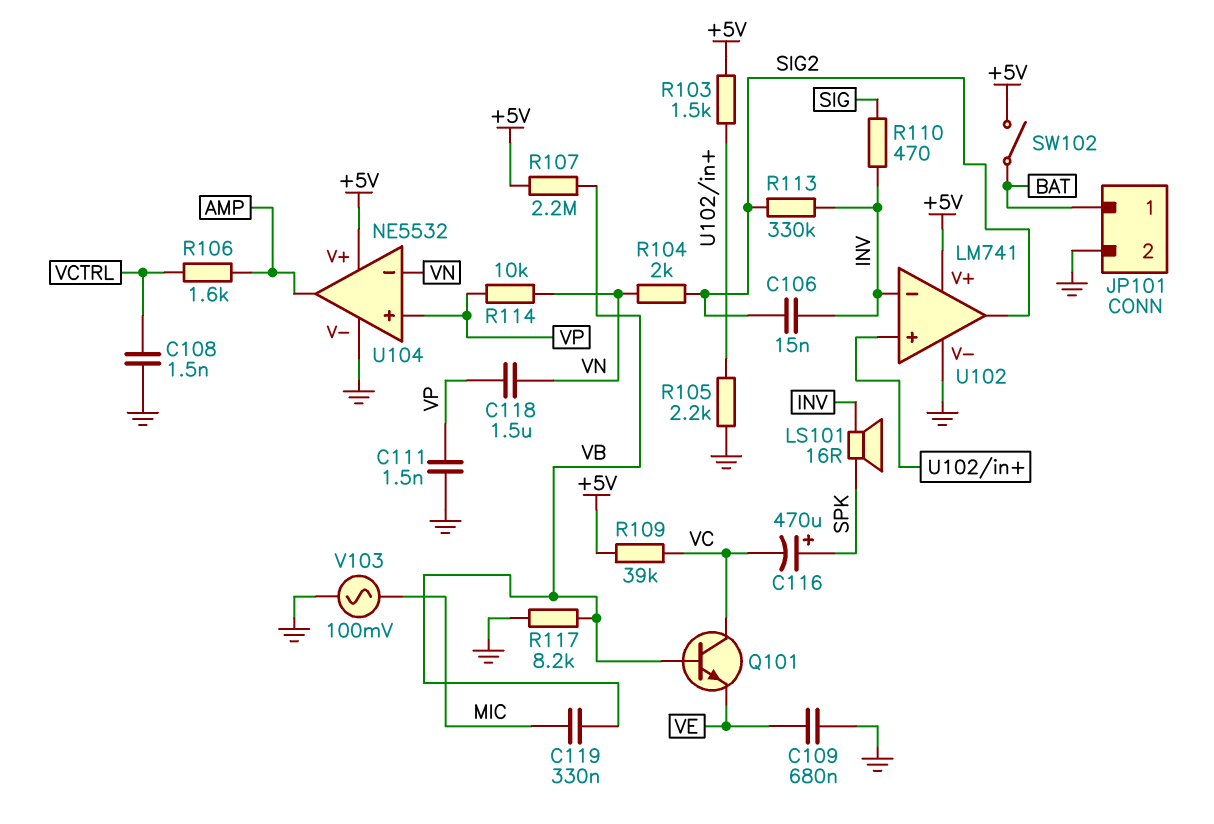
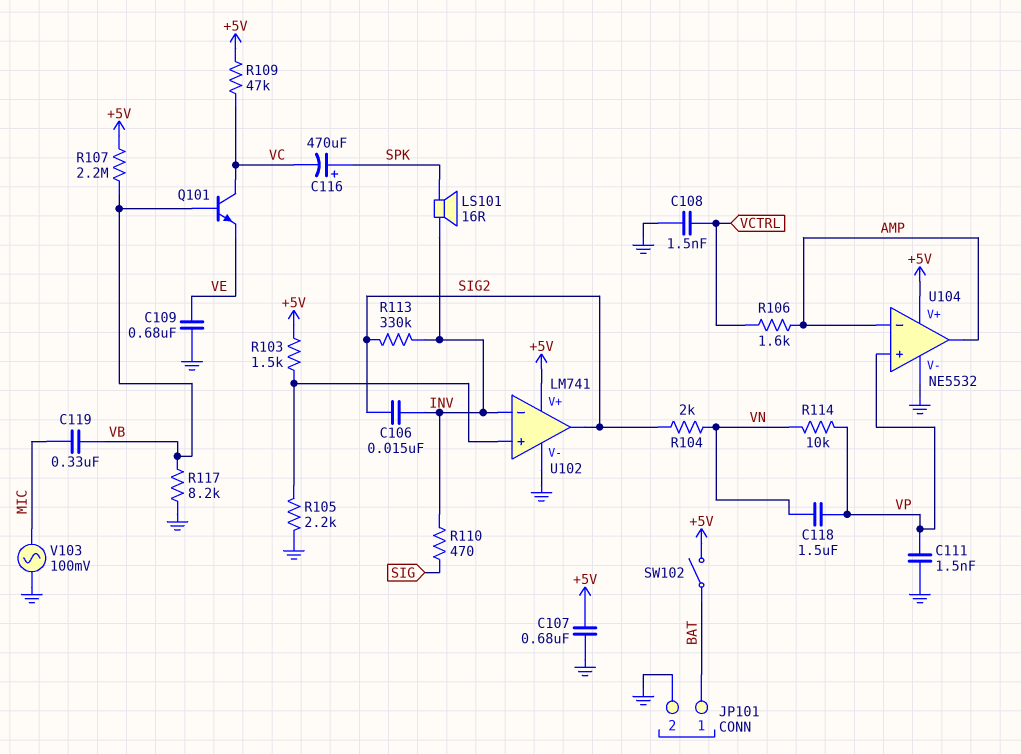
C107: none -> 680nF (+5V, GND)
R109: 39k (+5V, VC) -> 47k (+5V, VC)
U104 pin in-: VN -> AMP

